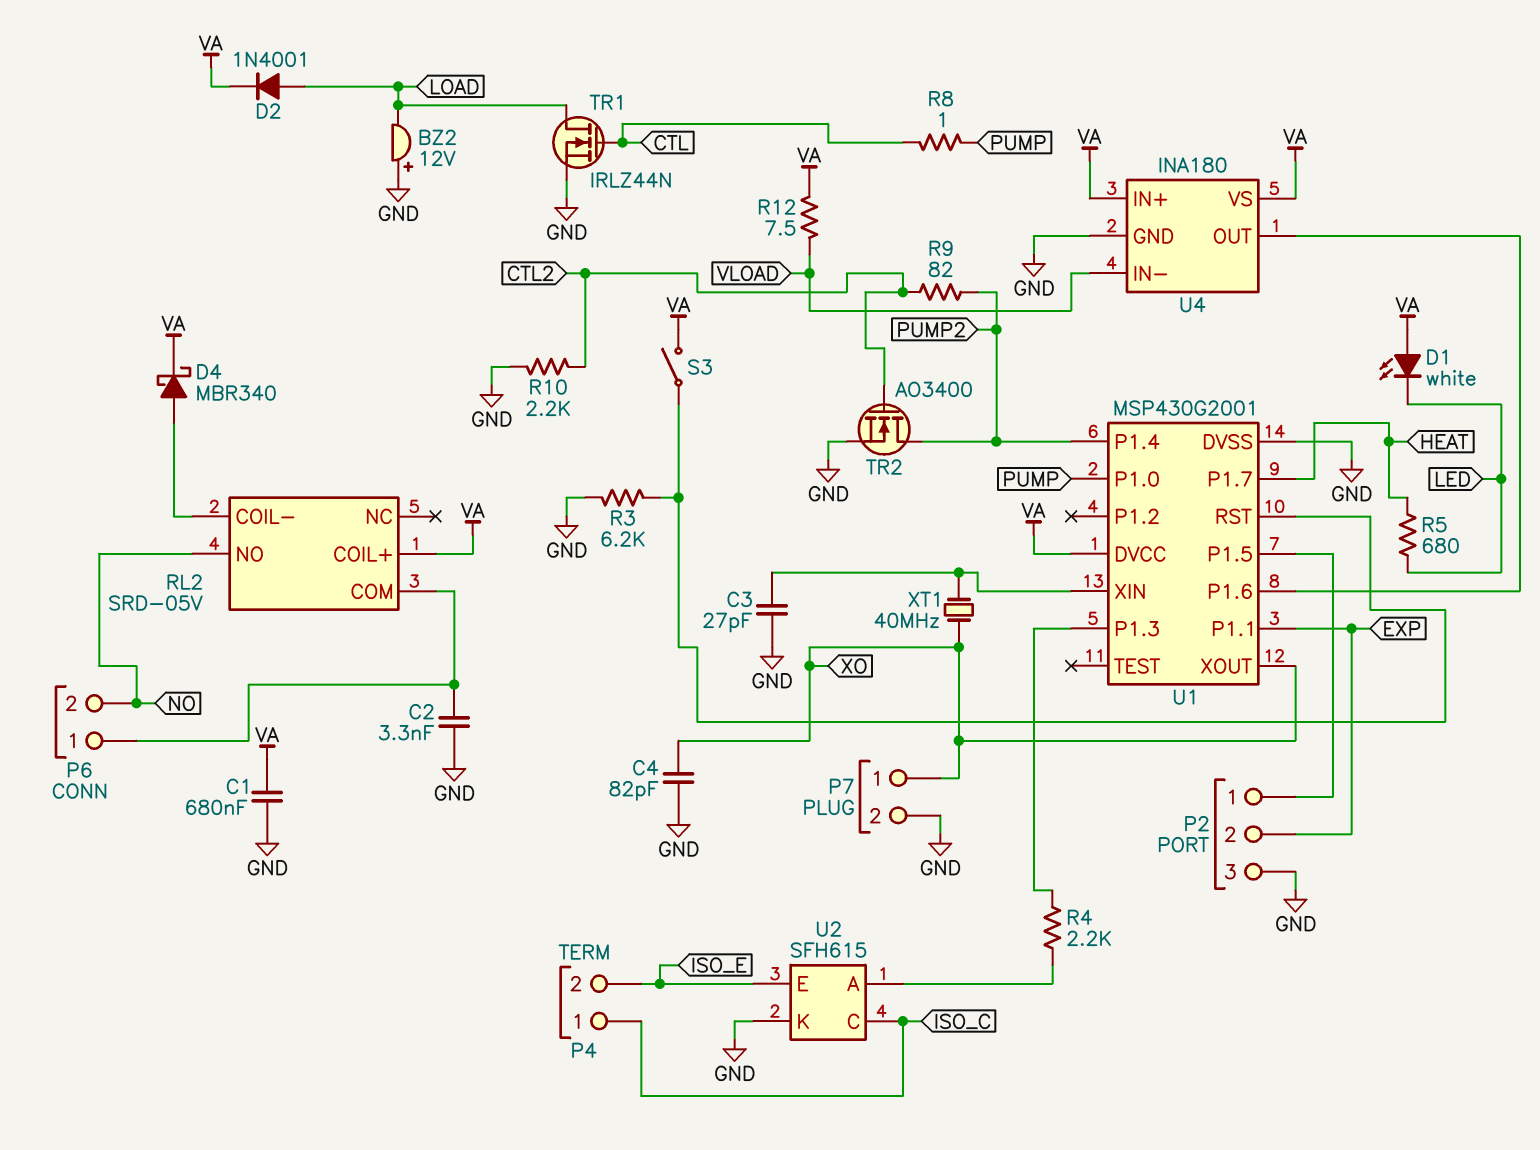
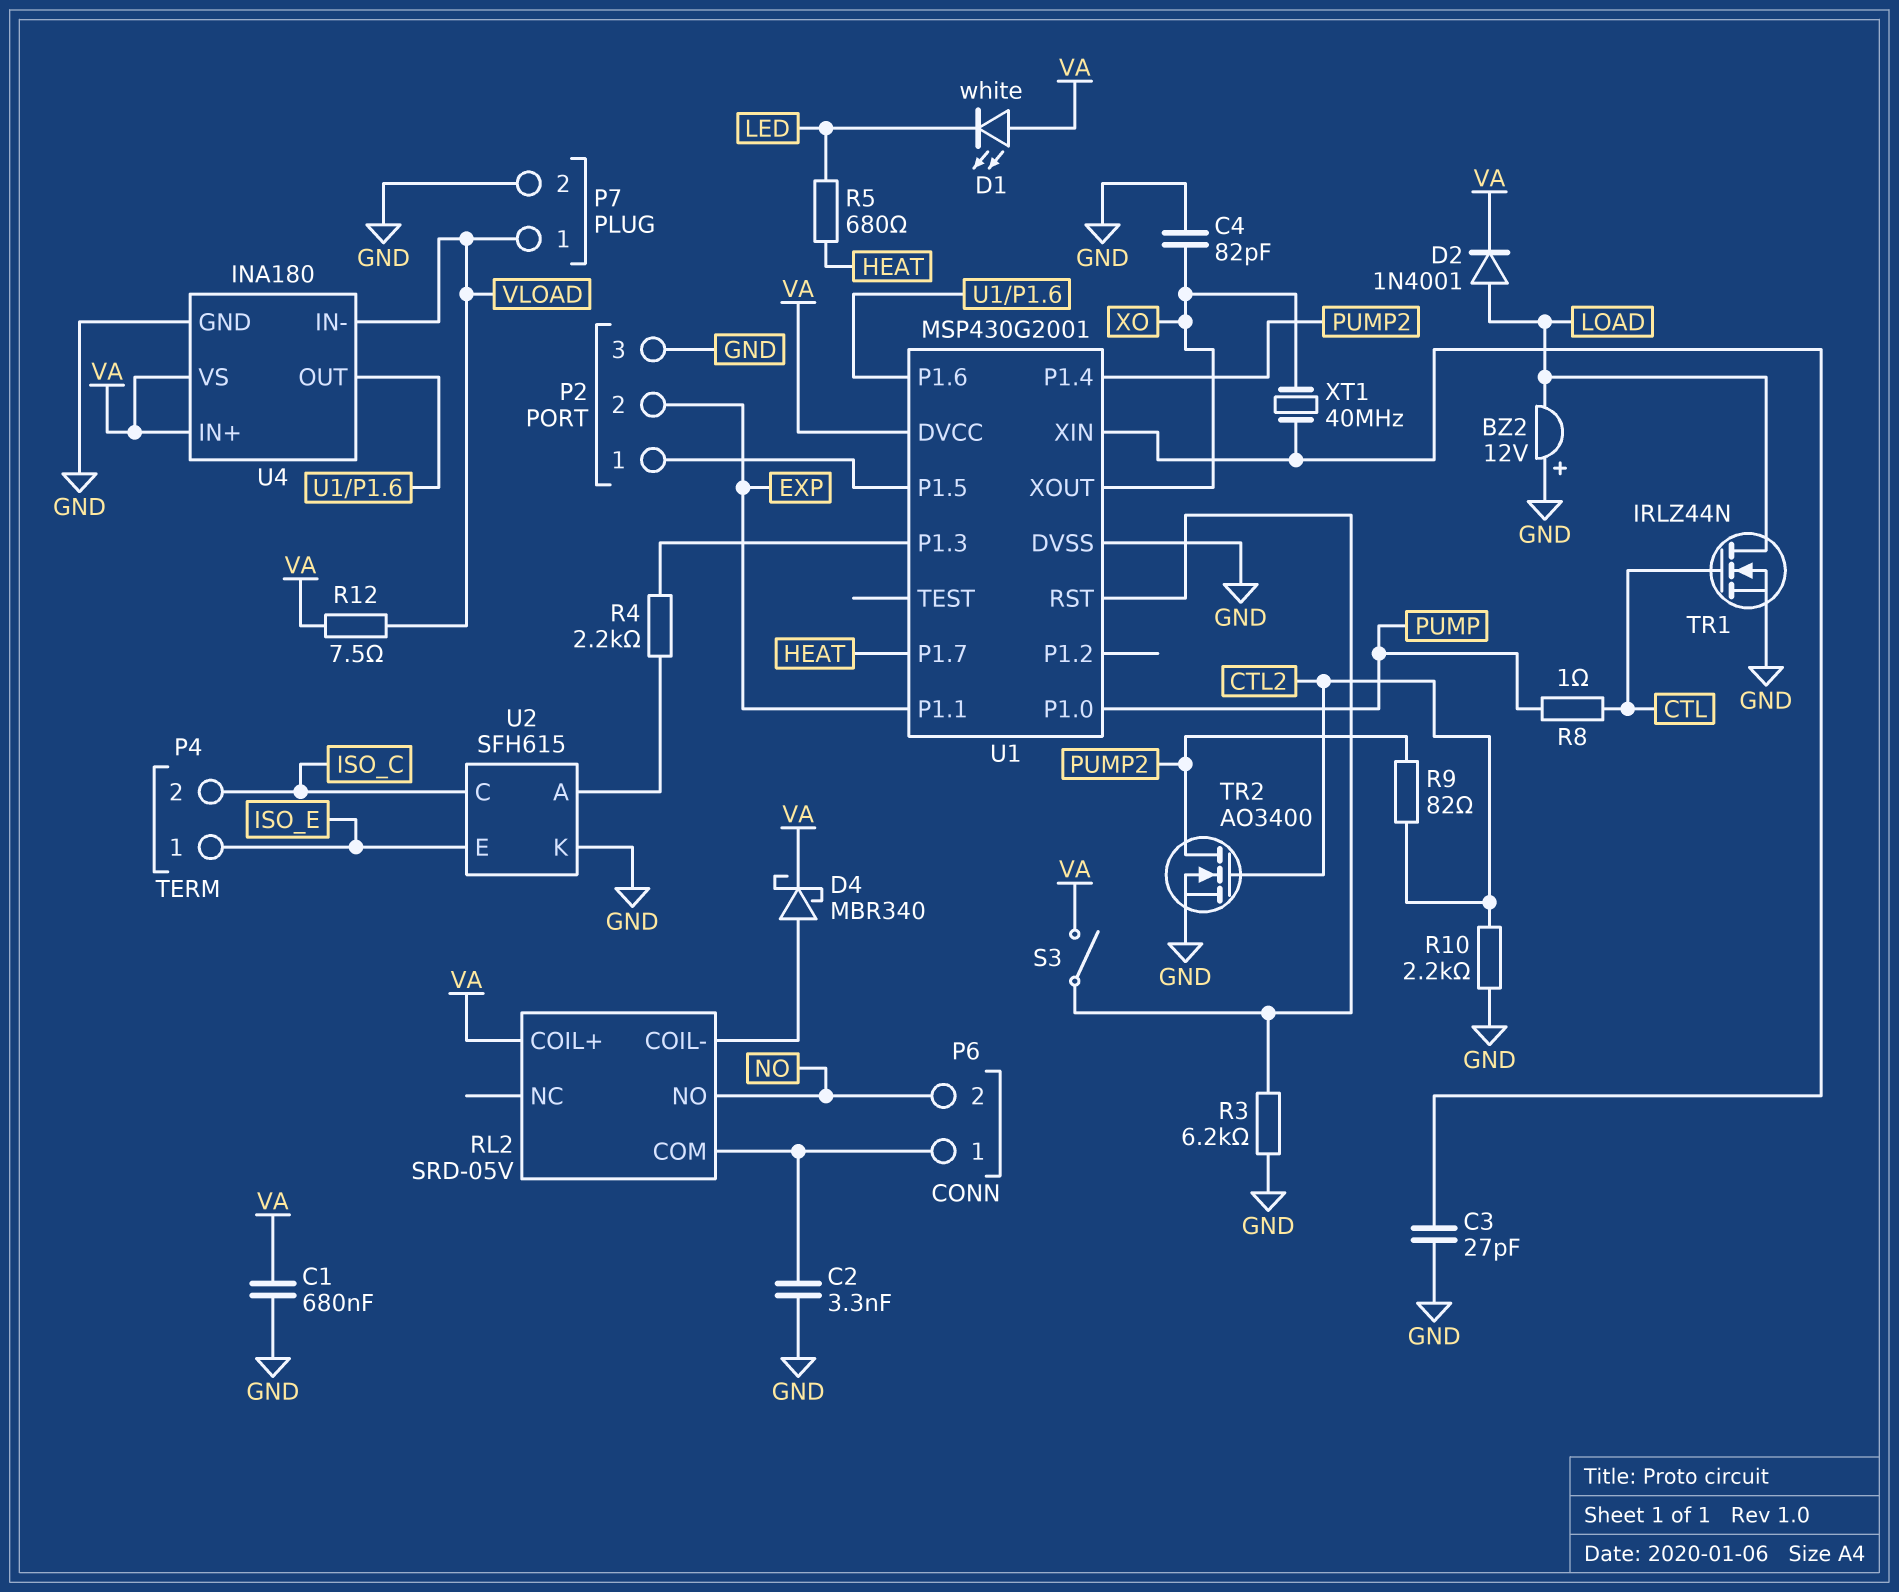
P4 pin 1: ISO_C -> ISO_E
P4 pin 2: ISO_E -> ISO_C
P7 pin 1: XO -> VLOAD

